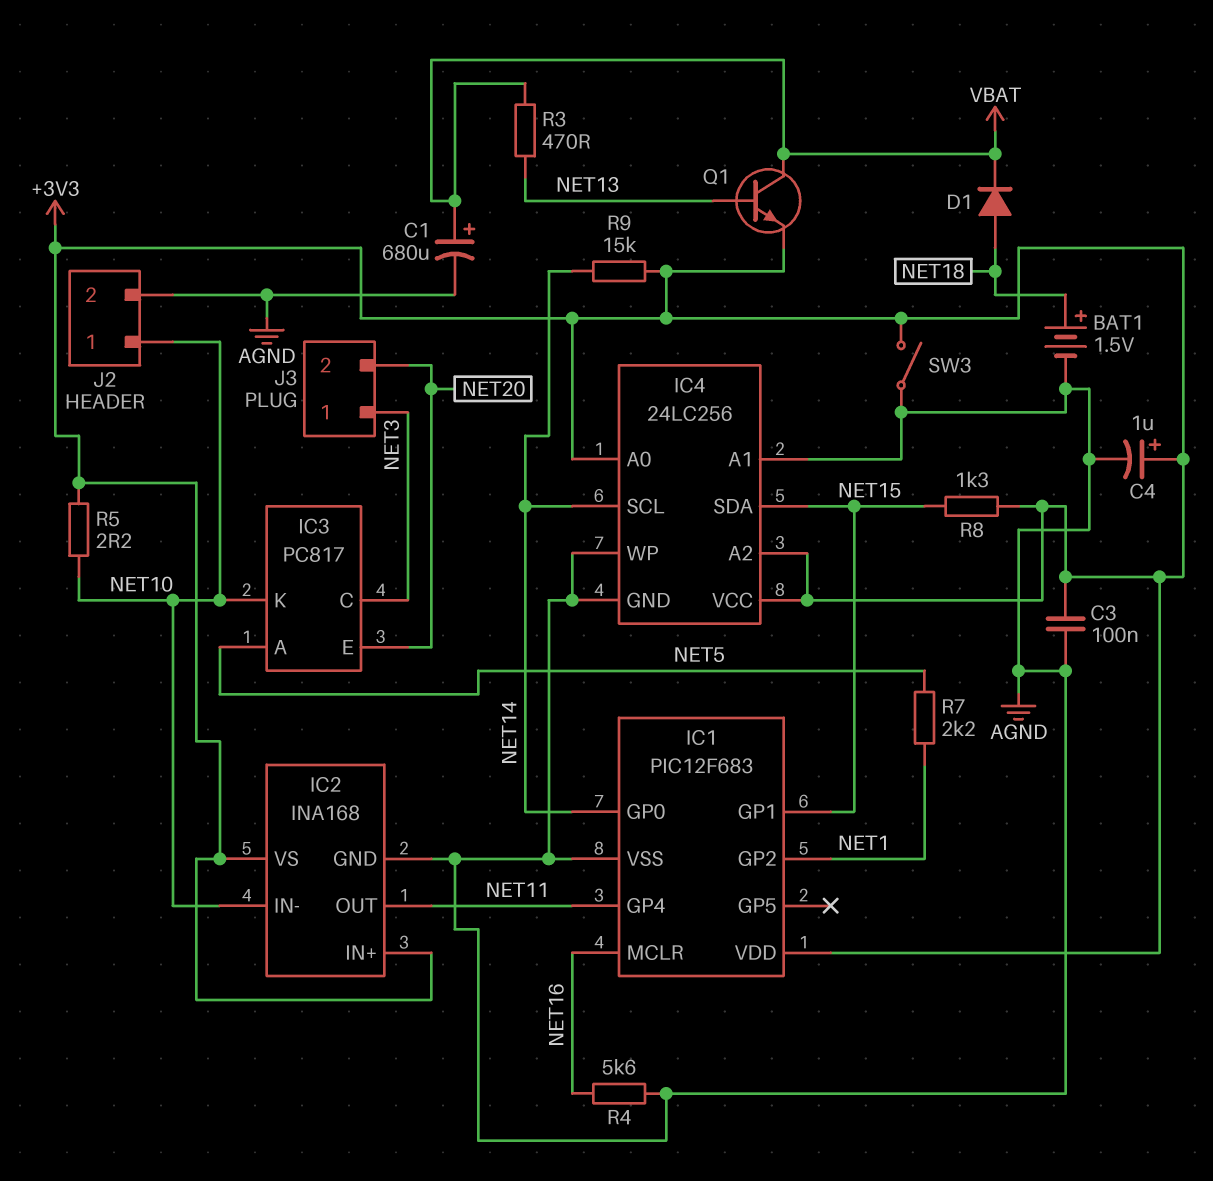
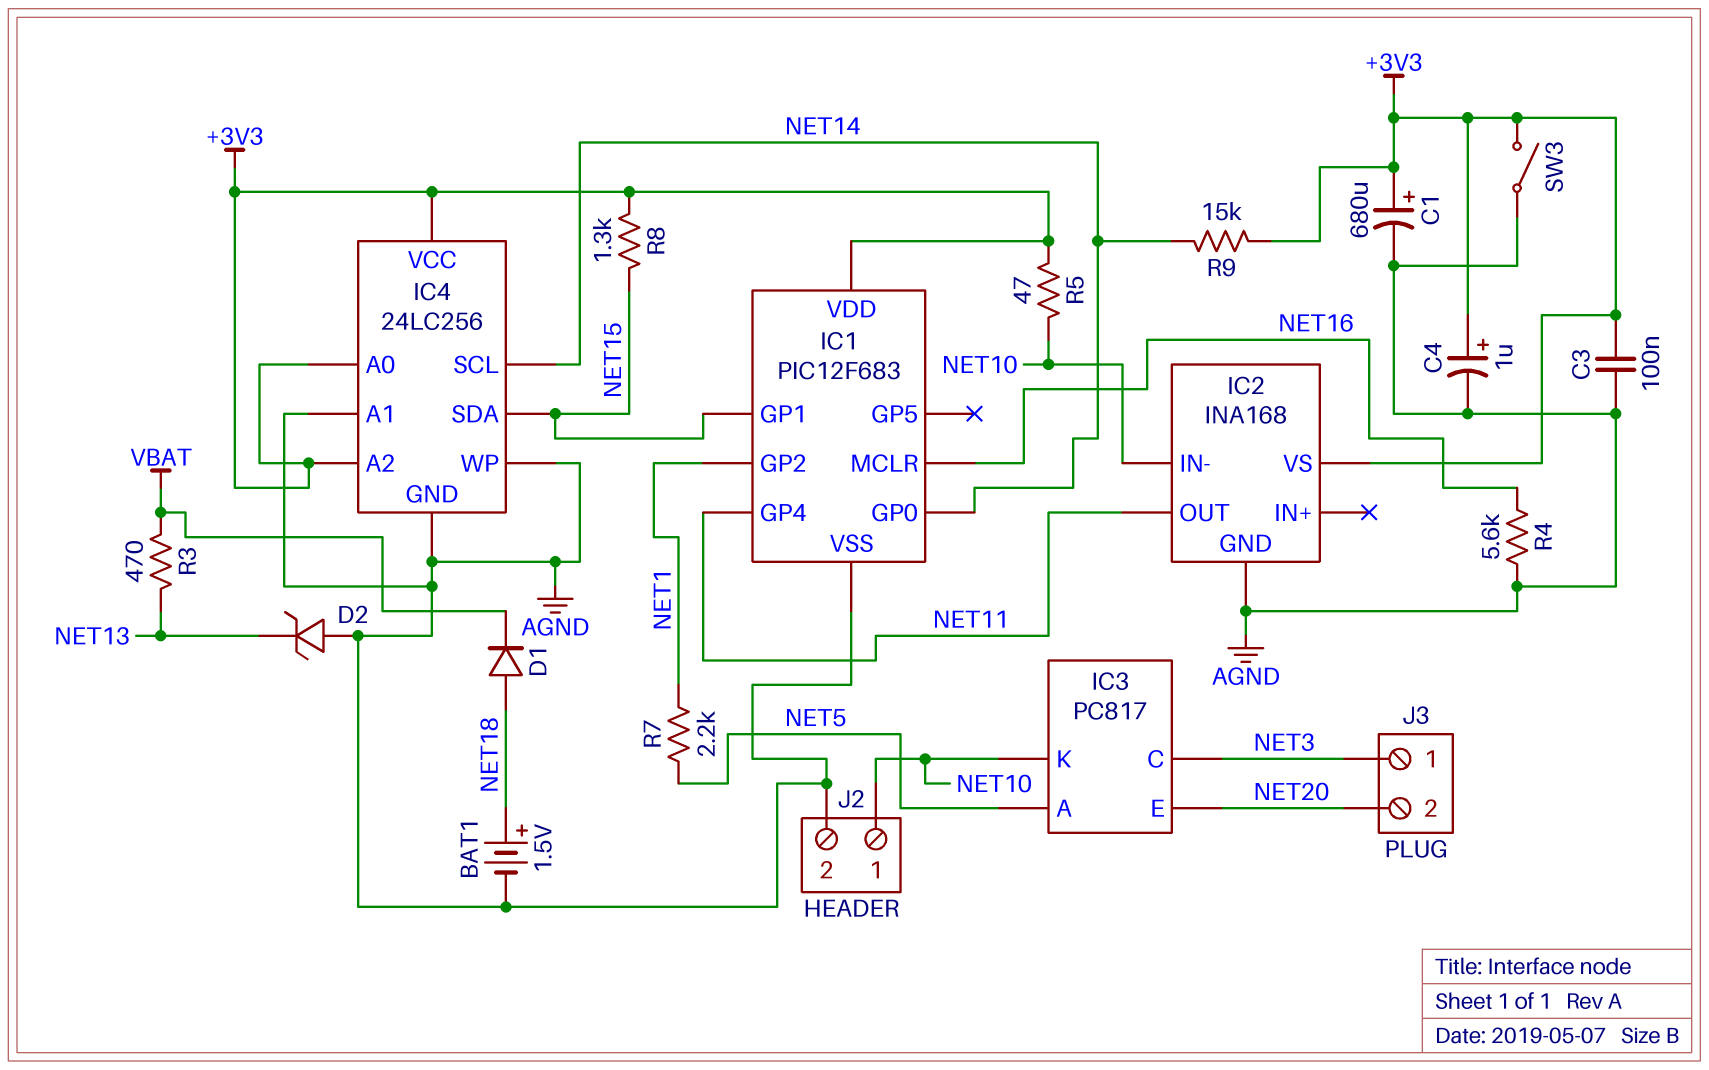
C1: 680uF (plus VBAT, minus AGND) -> 680uF (plus +3V3, minus AGND)
D2: none -> zener (A AGND, K NET13)
IC2 pin IN+: +3V3 -> none
Q1: NPN (B NET13, C VBAT, E +3V3) -> none
R5: 2.2 (+3V3, NET10) -> 47 (+3V3, NET10)

